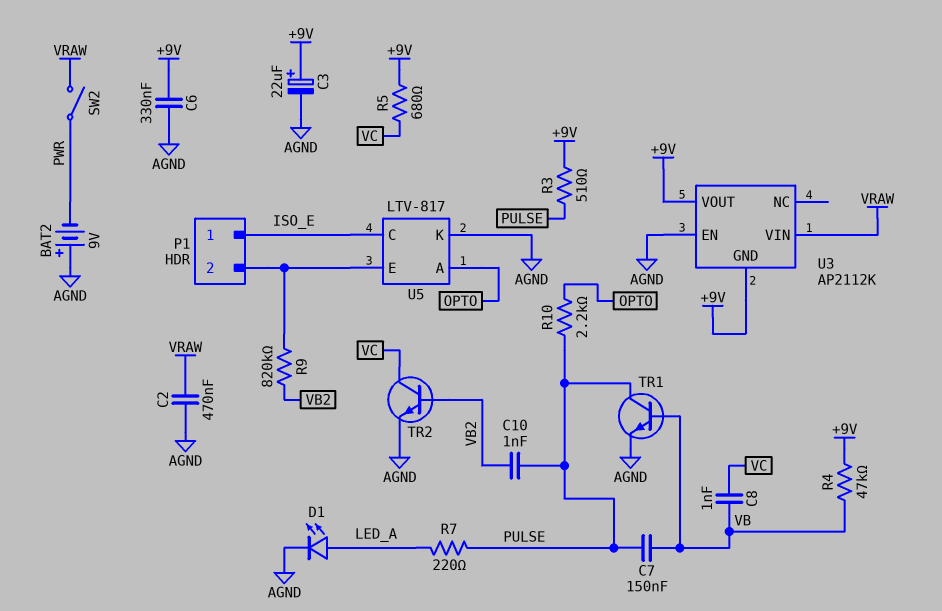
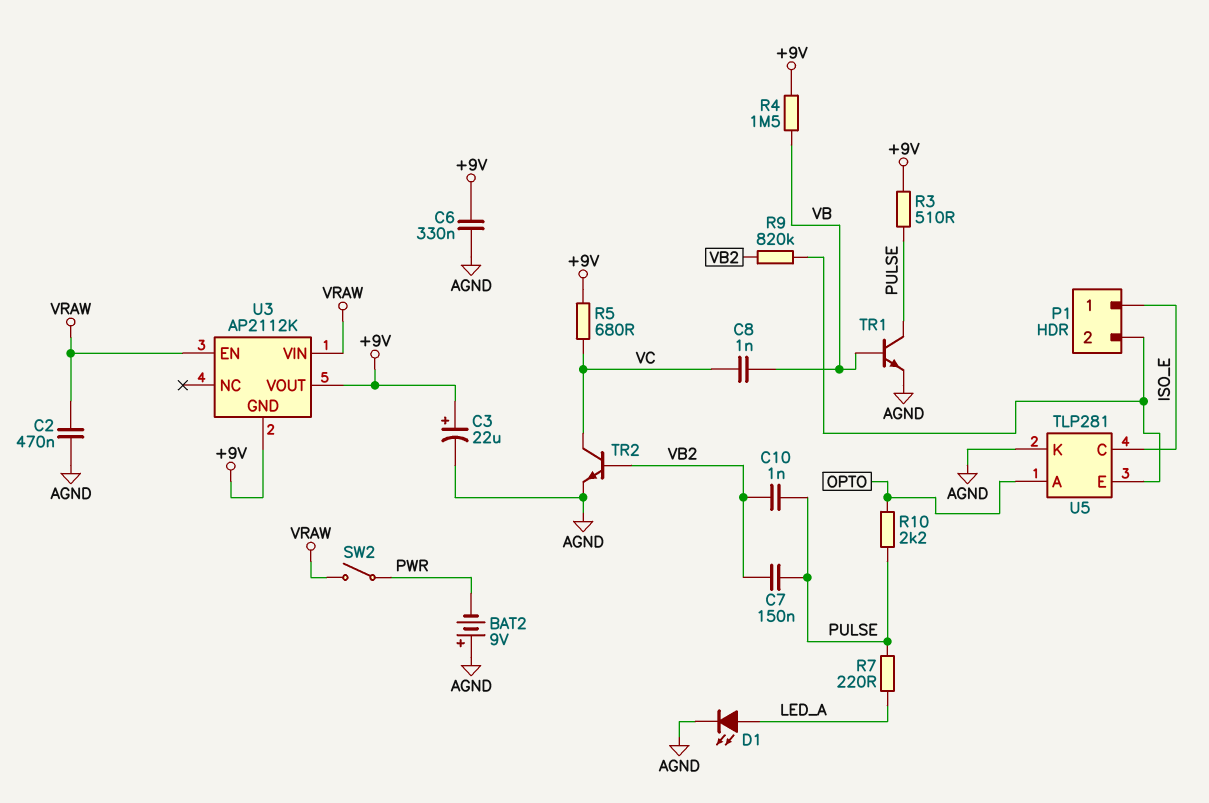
C7: 150nF (PULSE, VB) -> 150nF (PULSE, VB2)
R4: 47k (+9V, VB) -> 1.5M (+9V, VB)
U3 pin EN: AGND -> VRAW
U5: LTV-817 -> TLP281

